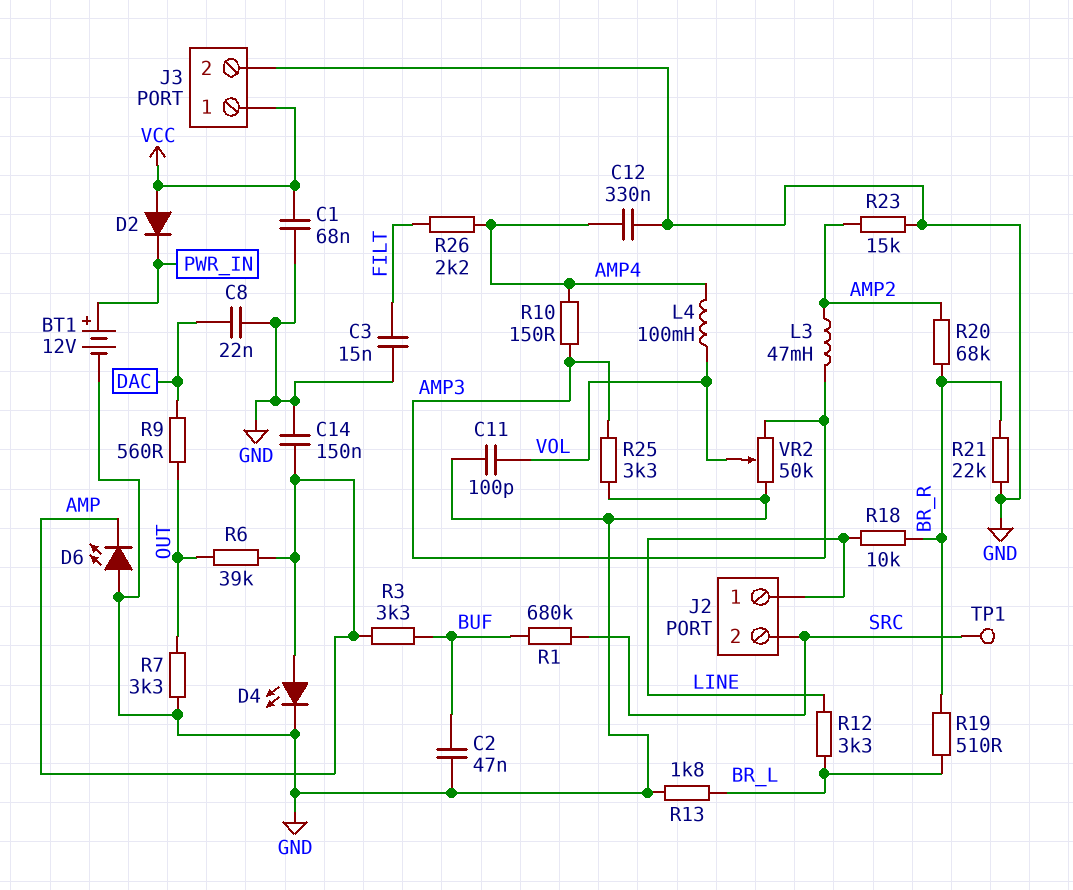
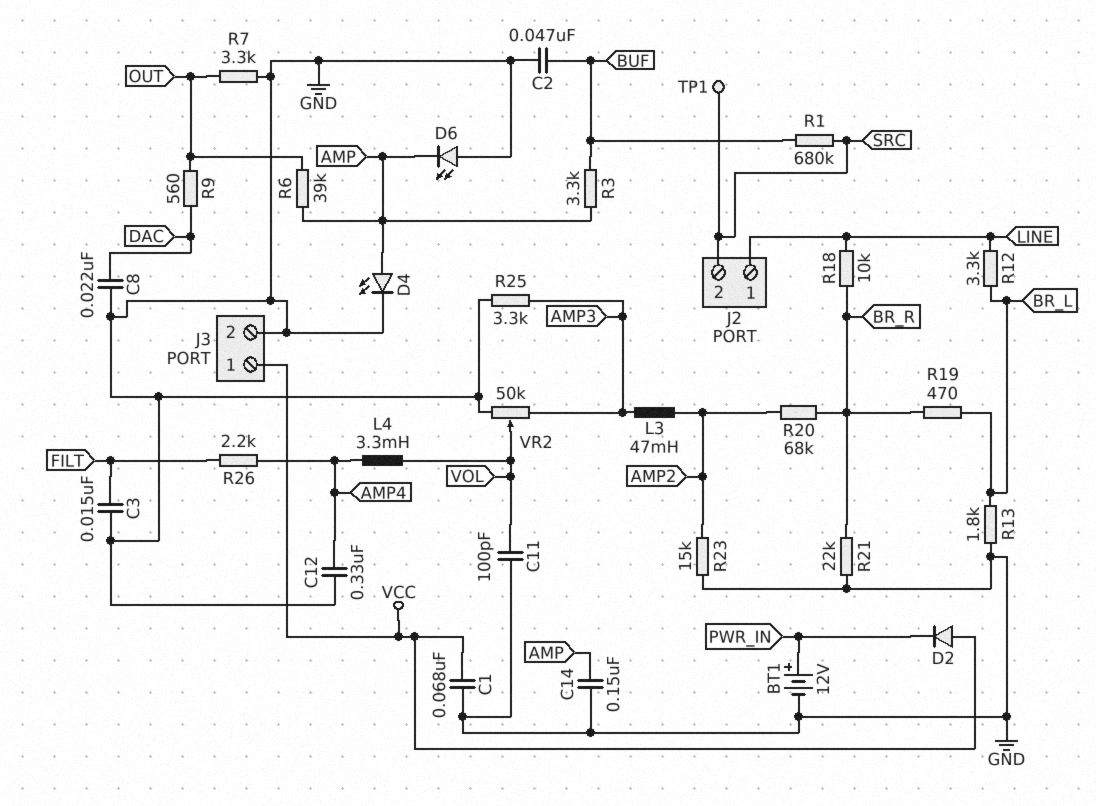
L4: 100mH (AMP4, VOL) -> 3.3mH (AMP4, VOL)
R10: 150 (AMP3, AMP4) -> none
R19: 510 (BR_L, BR_R) -> 470 (BR_L, BR_R)

